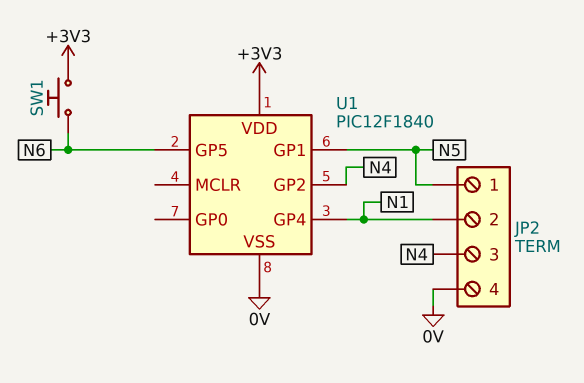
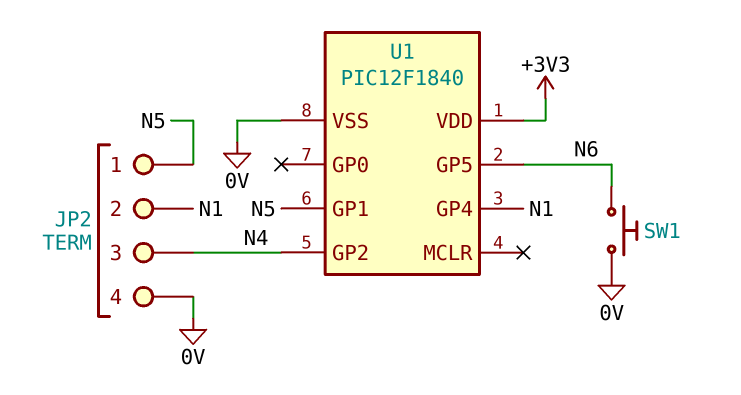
SW1: button (+3V3, N6) -> button (0V, N6)

